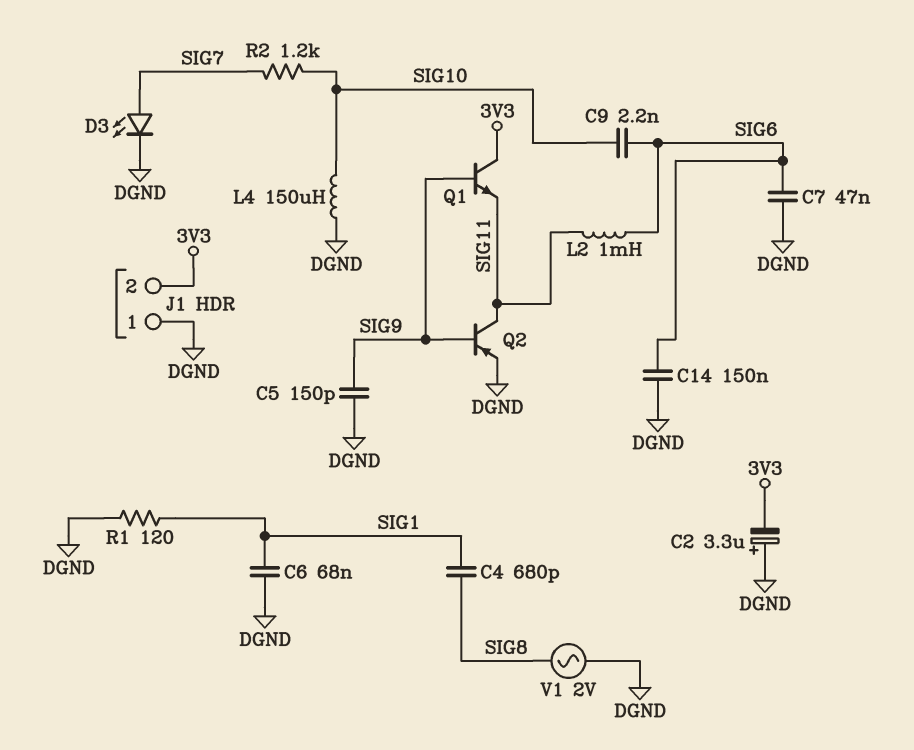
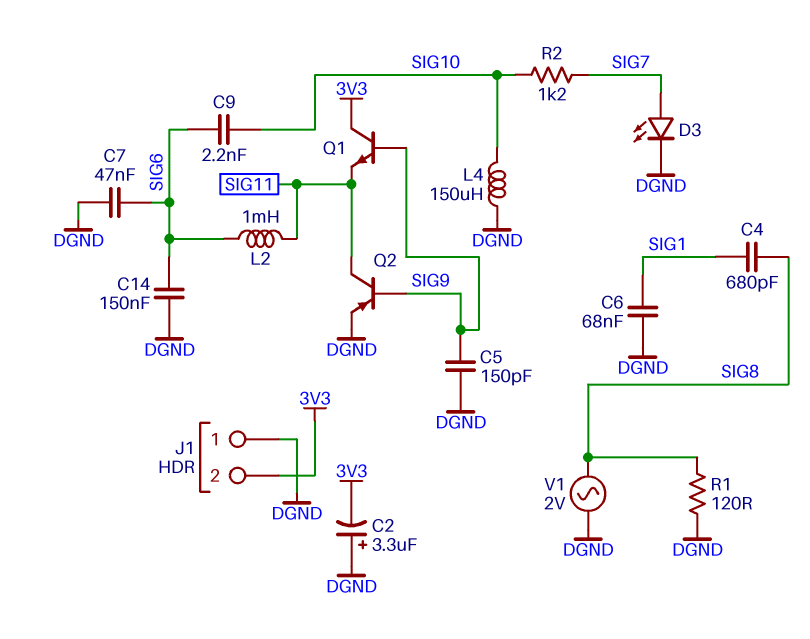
R1: 120 (DGND, SIG1) -> 120 (DGND, SIG8)

